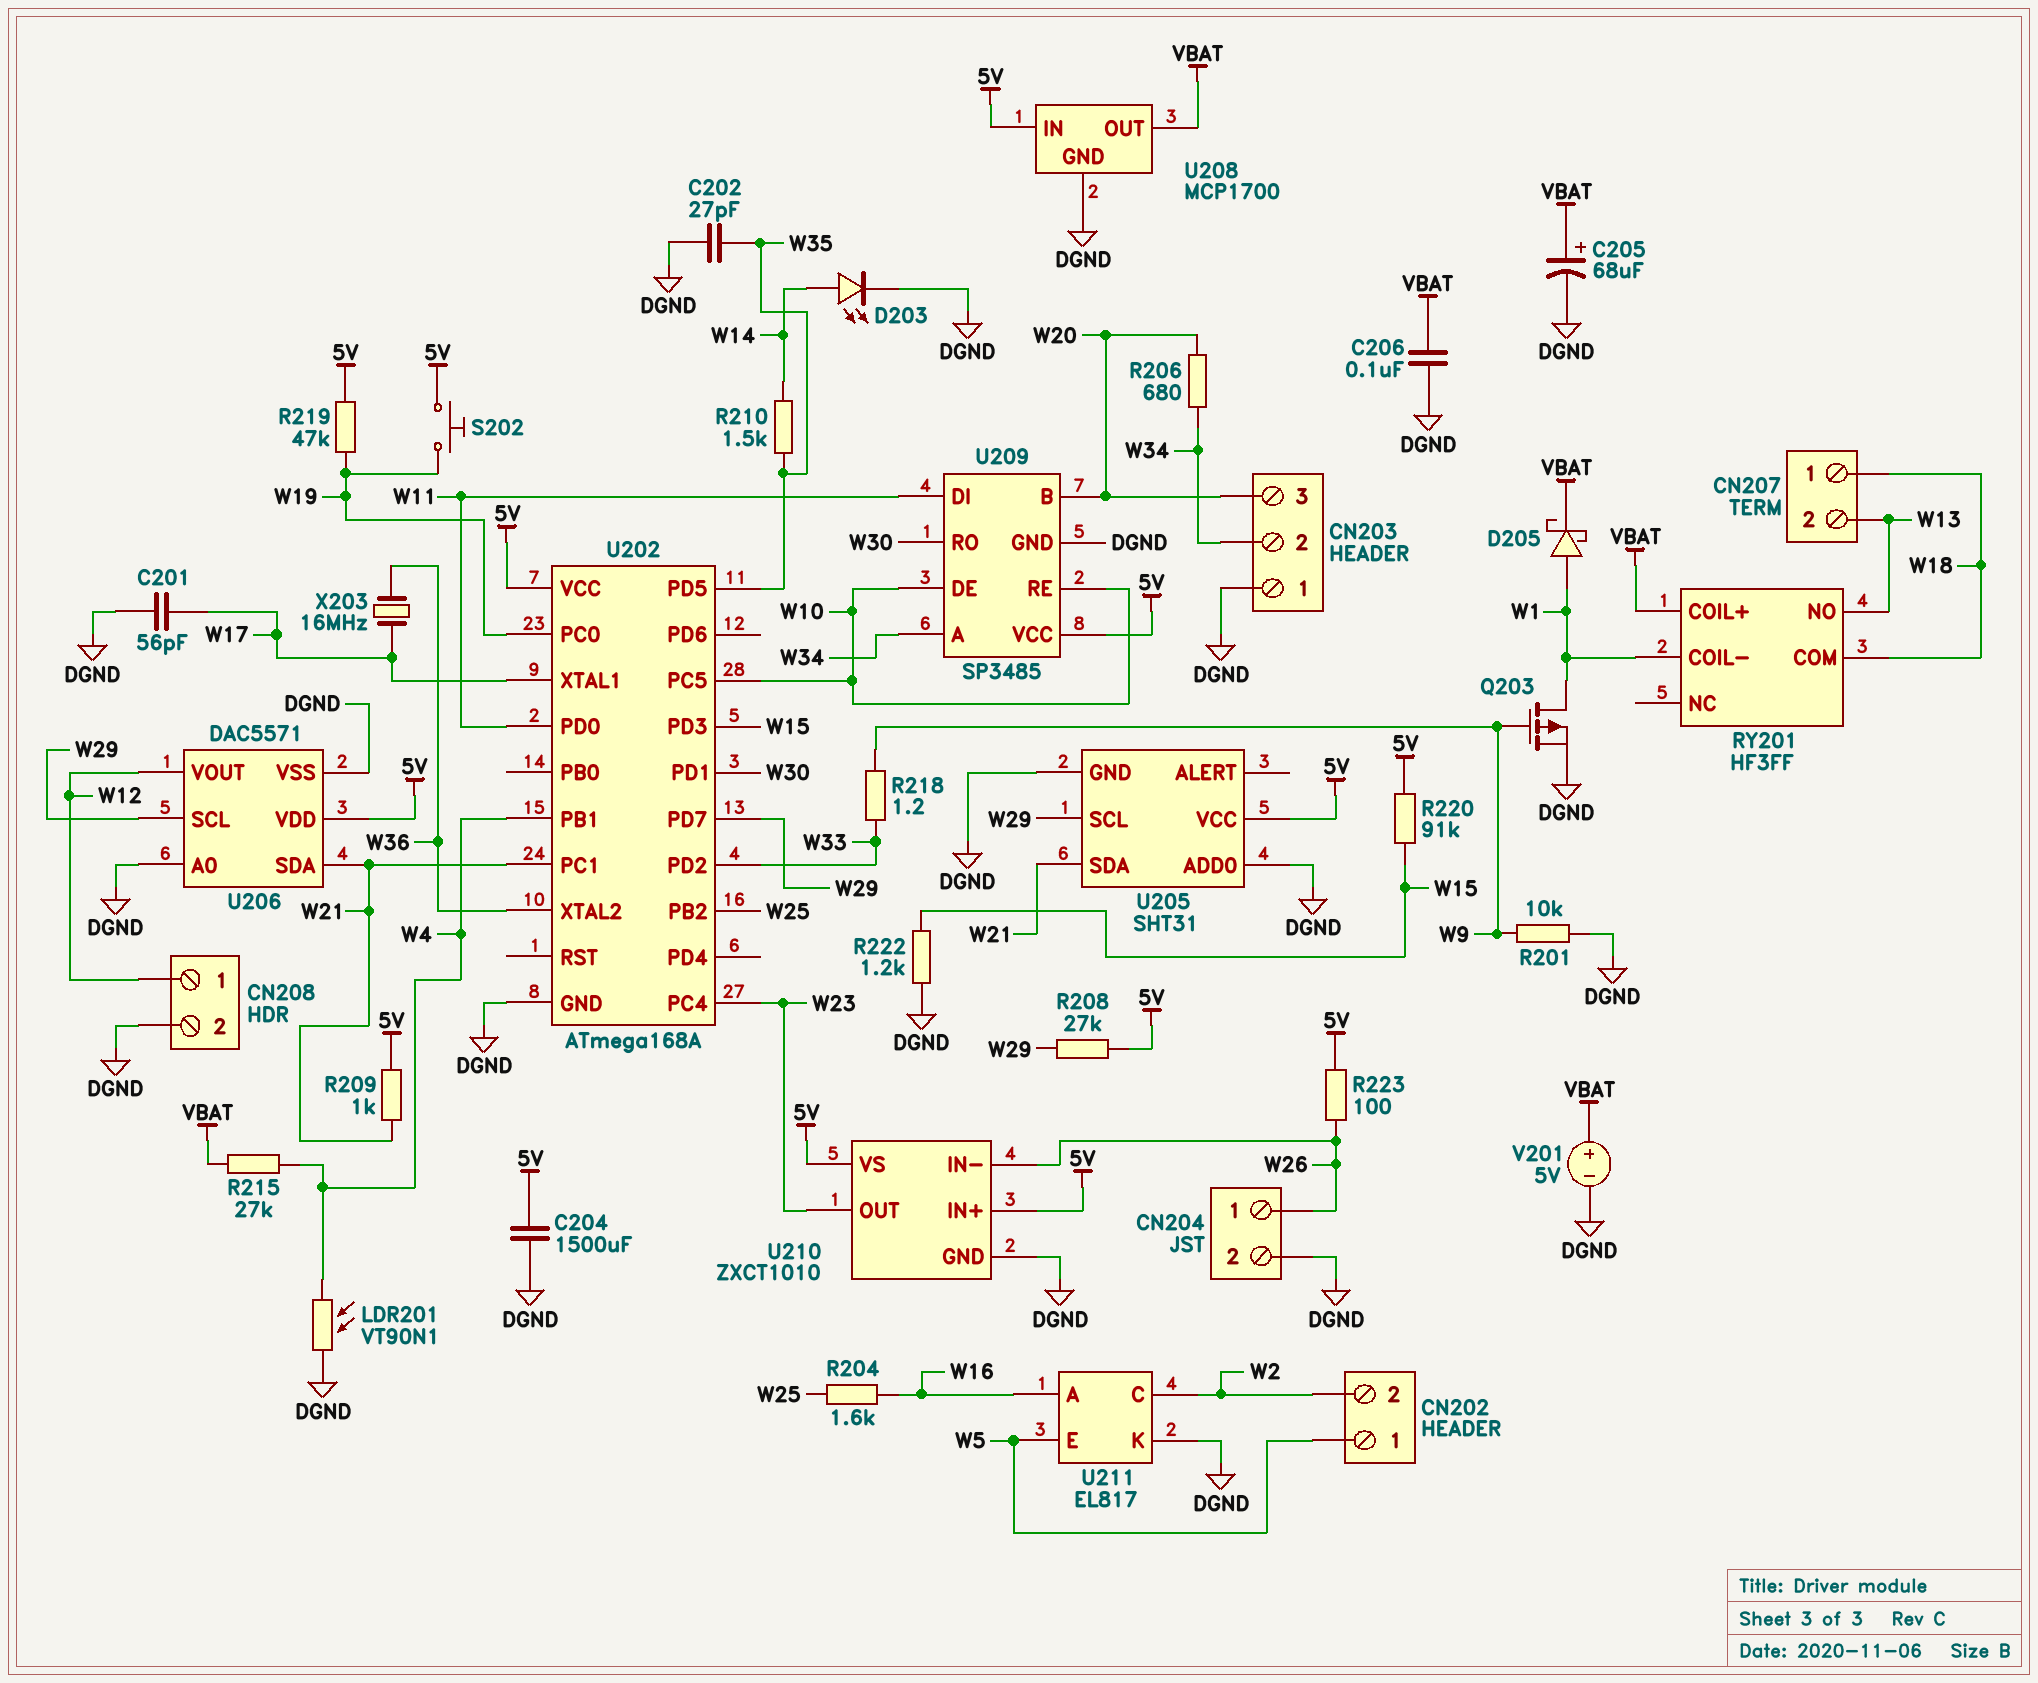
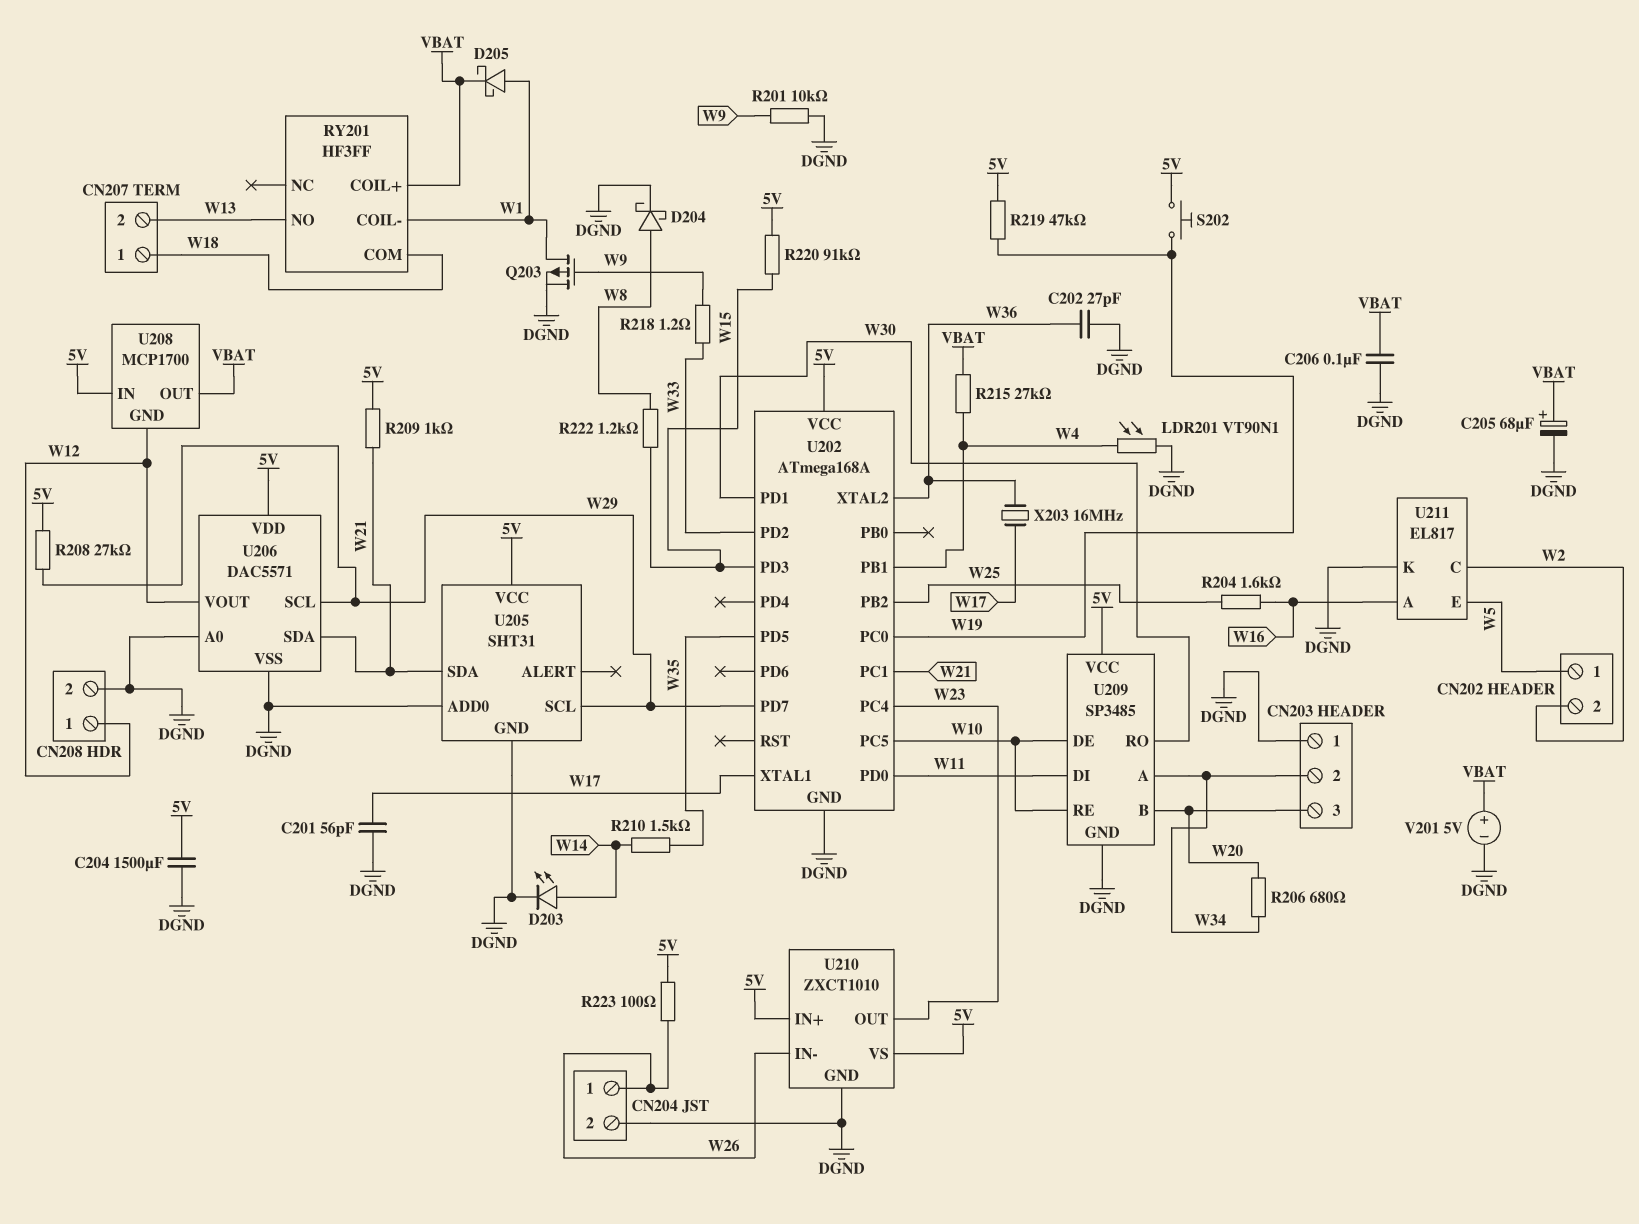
C202: 27pF (DGND, W35) -> 27pF (DGND, W36)
D204: none -> schottky (A W8, K DGND)
R222: 1.2k (DGND, W15) -> 1.2k (W8, W15)
U208 pin GND: DGND -> W12

